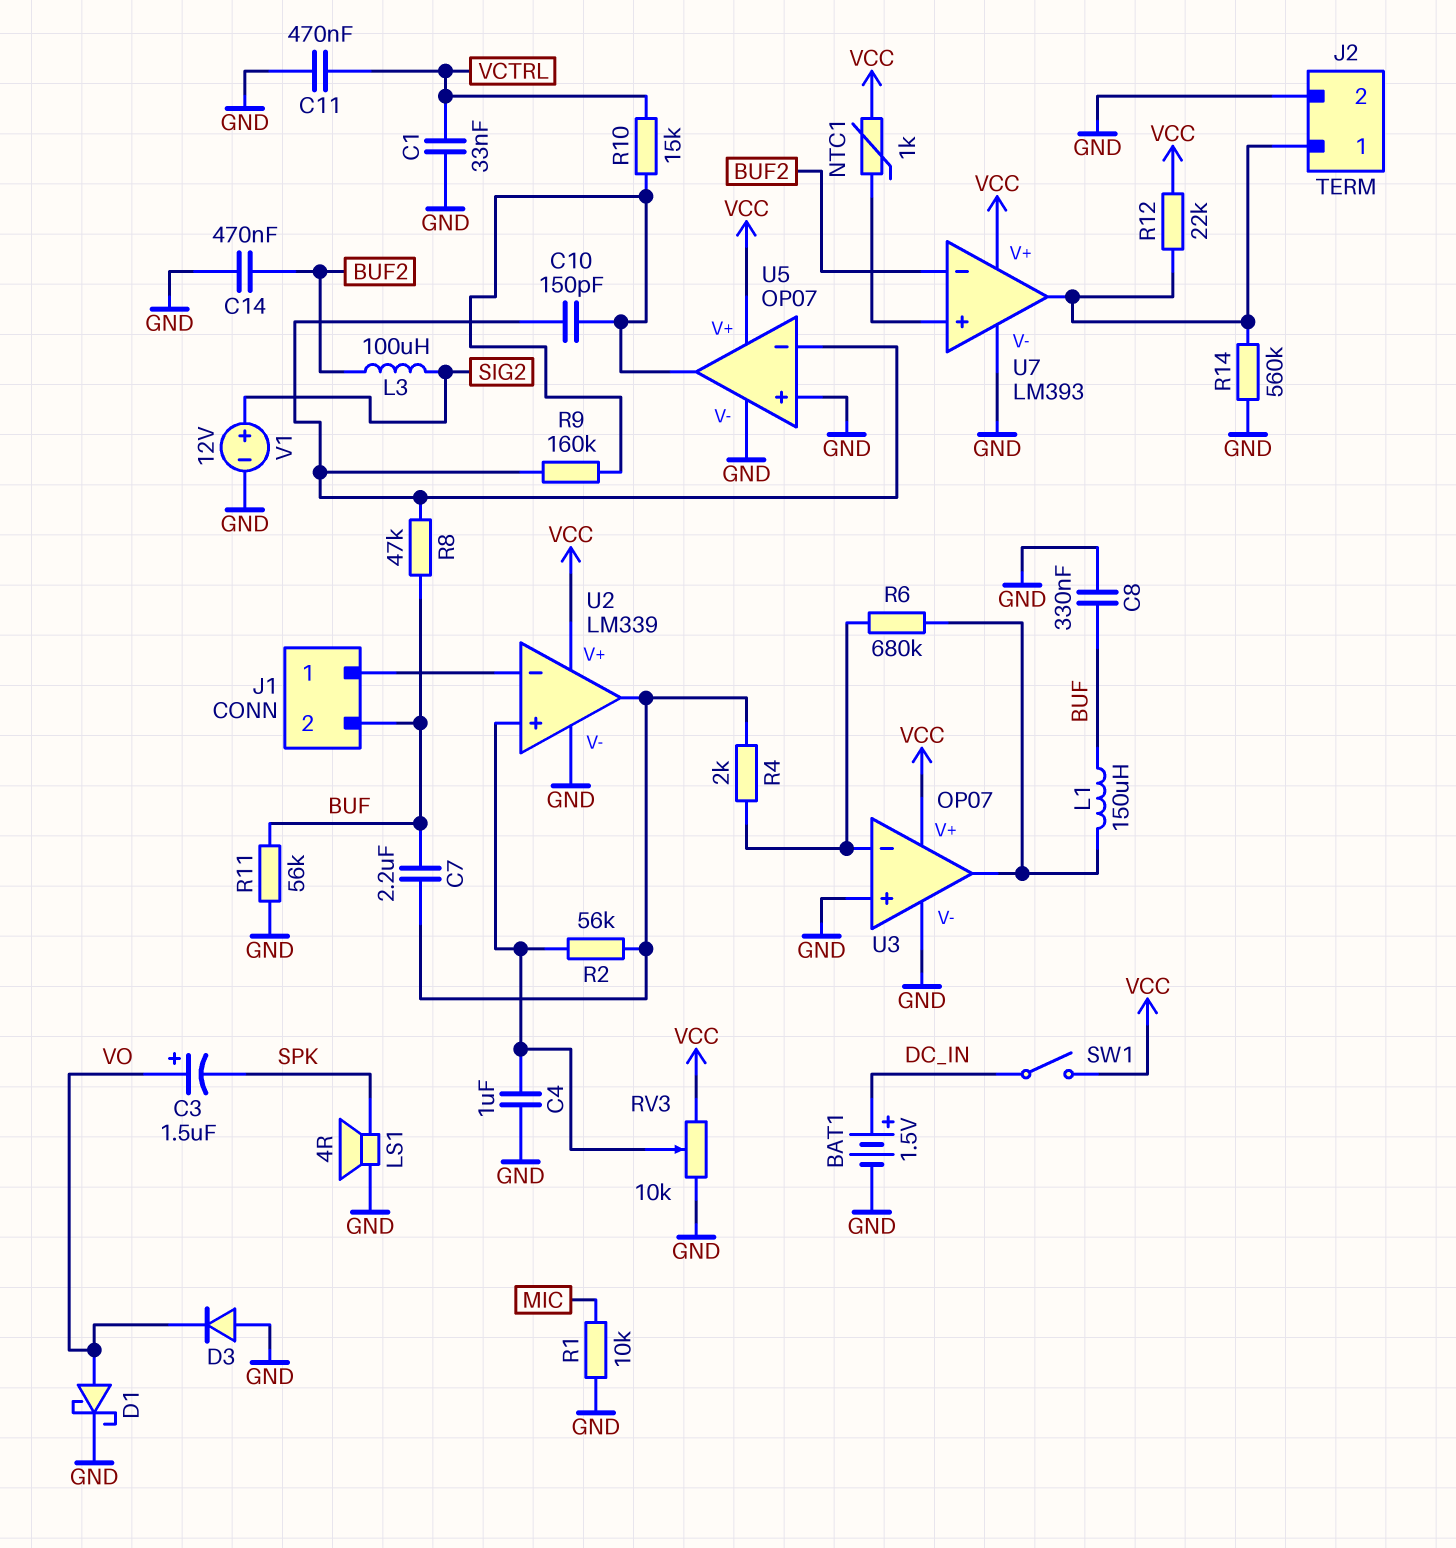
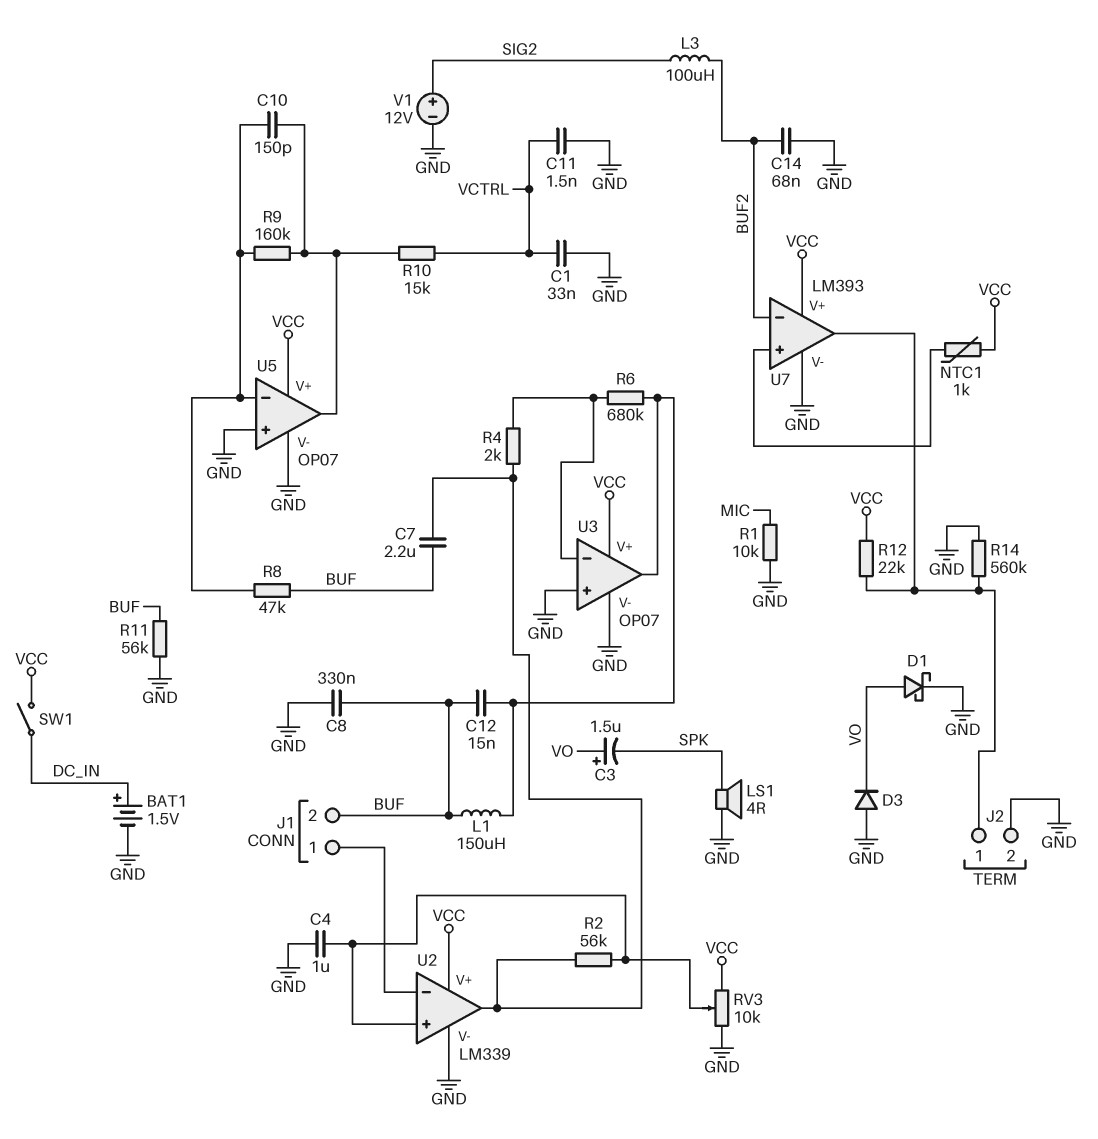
C11: 470nF (GND, VCTRL) -> 1.5nF (GND, VCTRL)
C12: none -> 15nF (BUF, U3/out)
C14: 470nF (BUF2, GND) -> 68nF (BUF2, GND)

